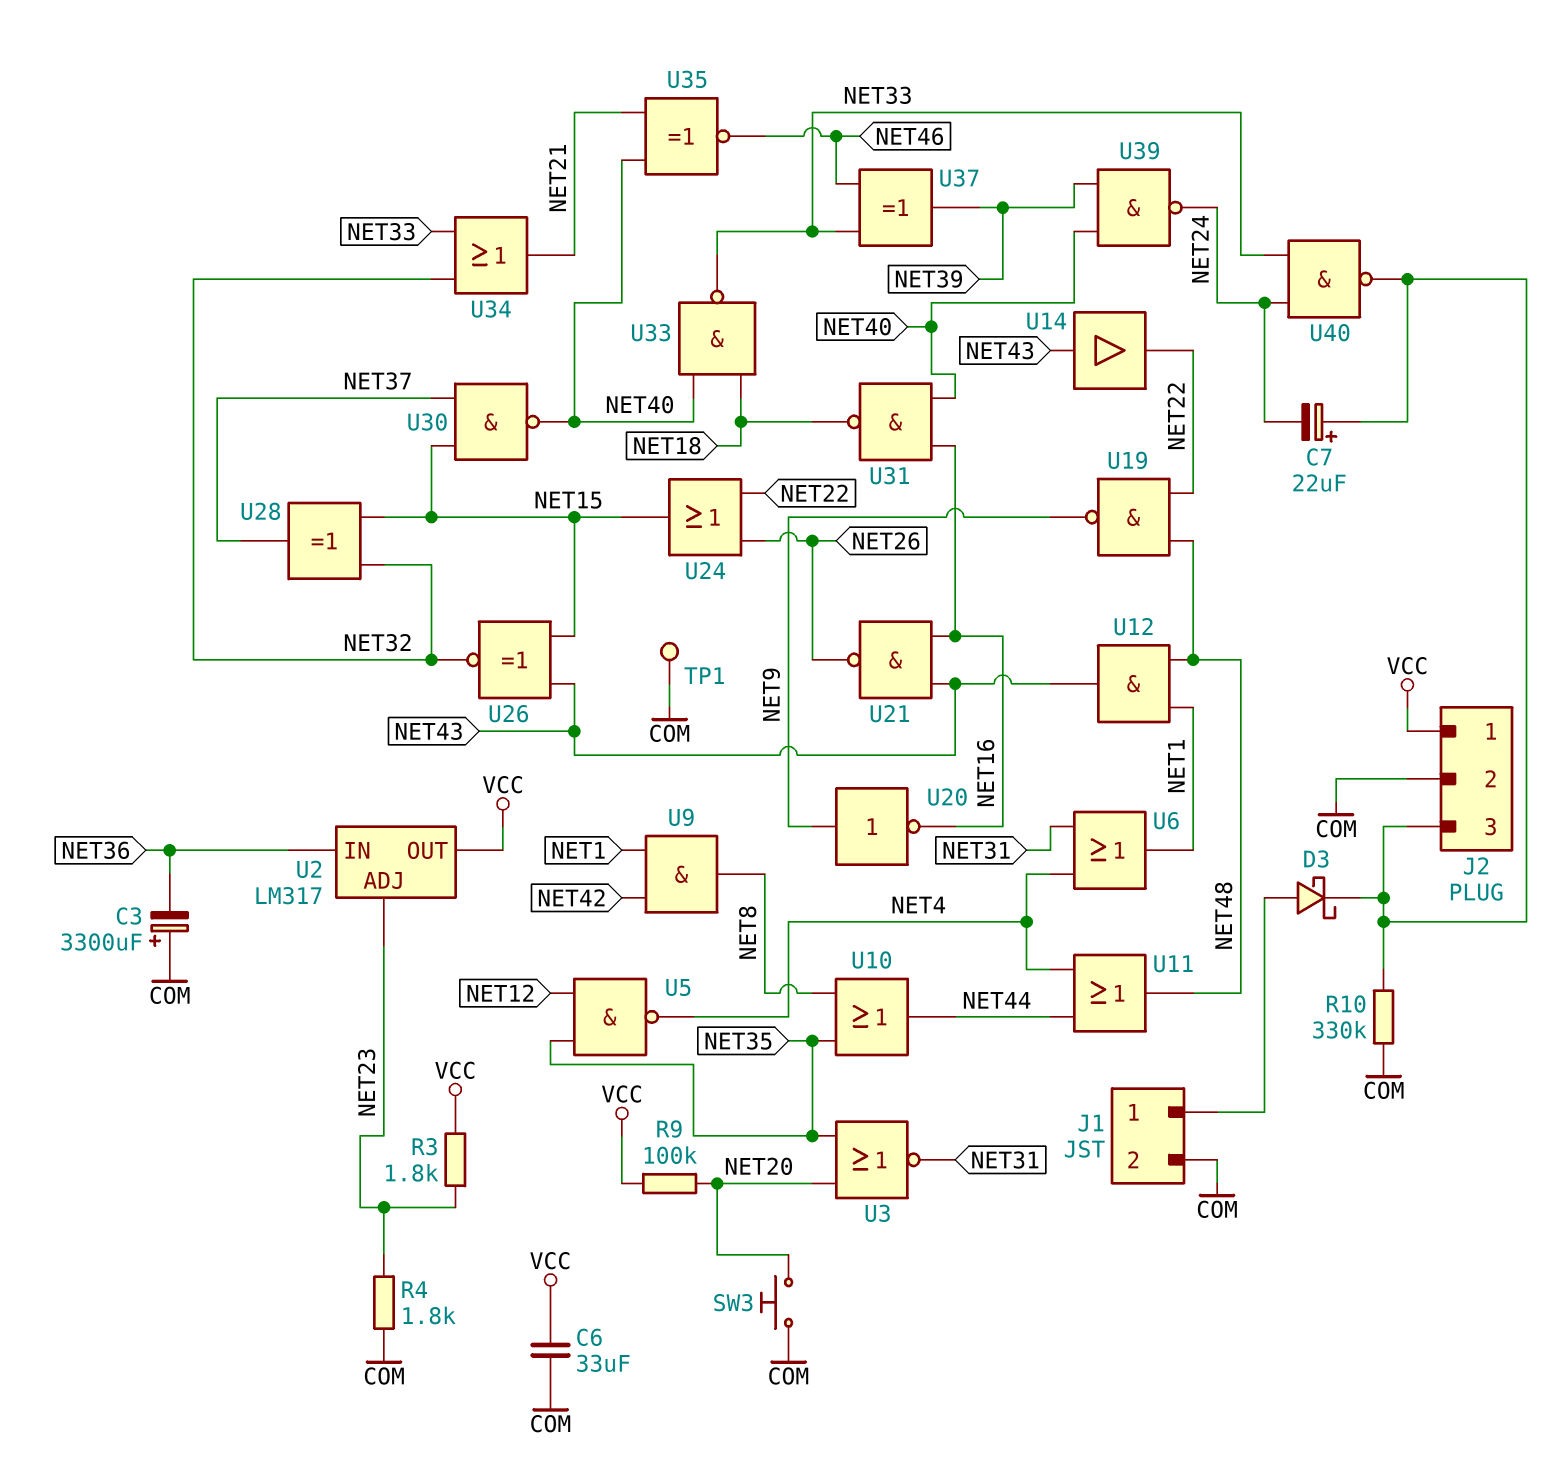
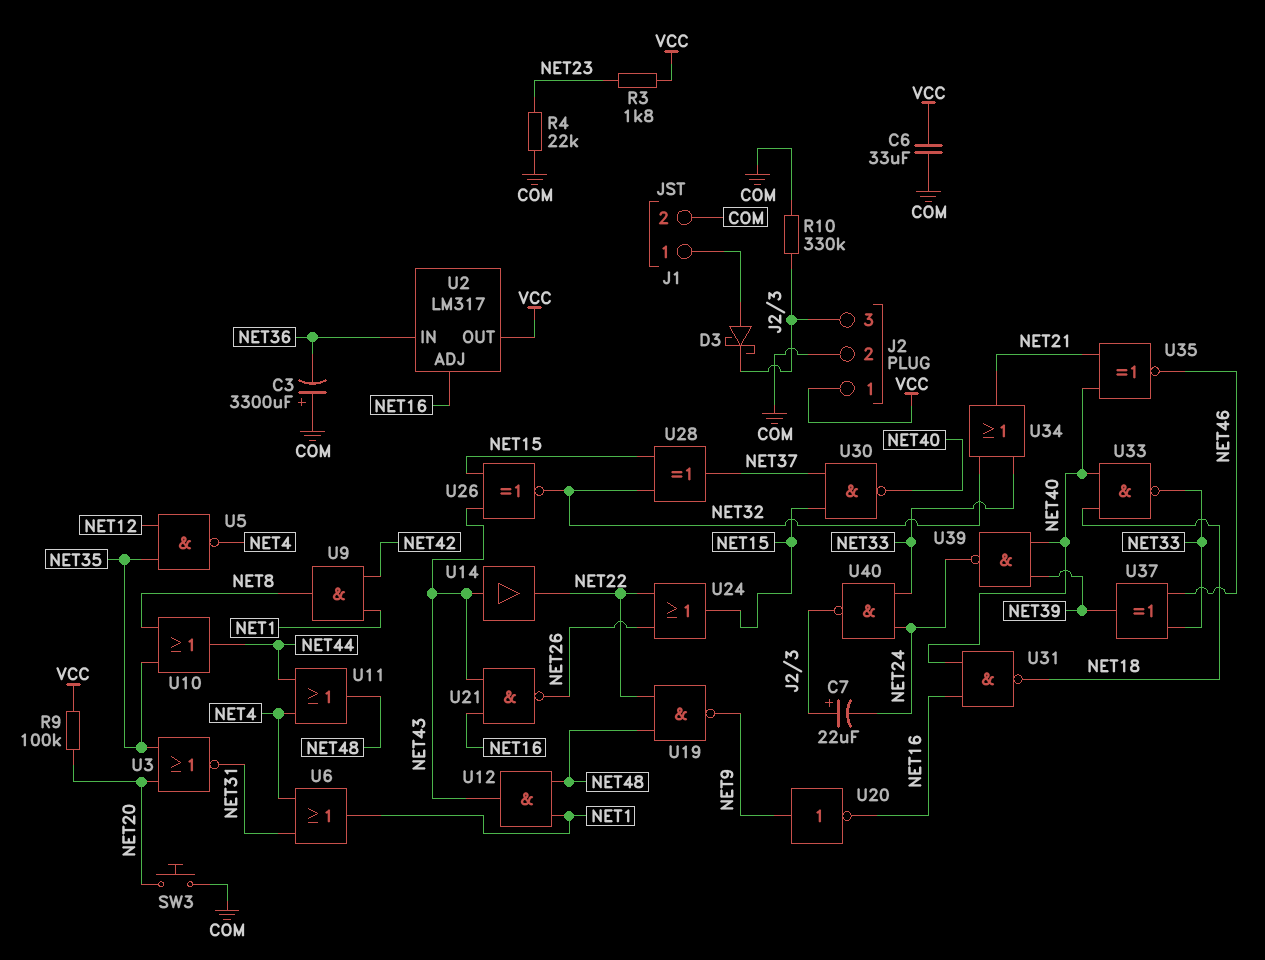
R4: 1.8k (COM, NET23) -> 22k (COM, NET23)
TP1: test point (COM) -> none
U2 pin ADJ: NET23 -> NET16

